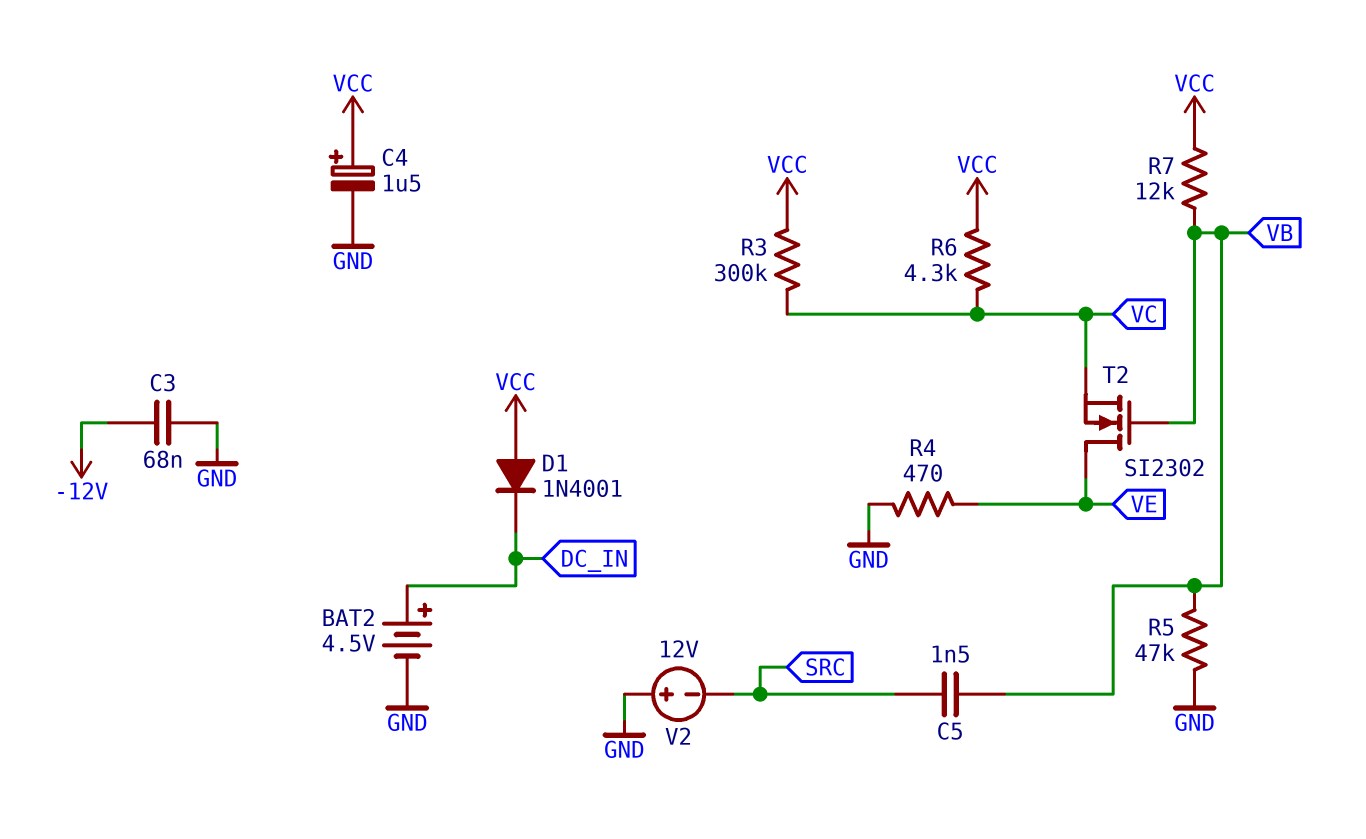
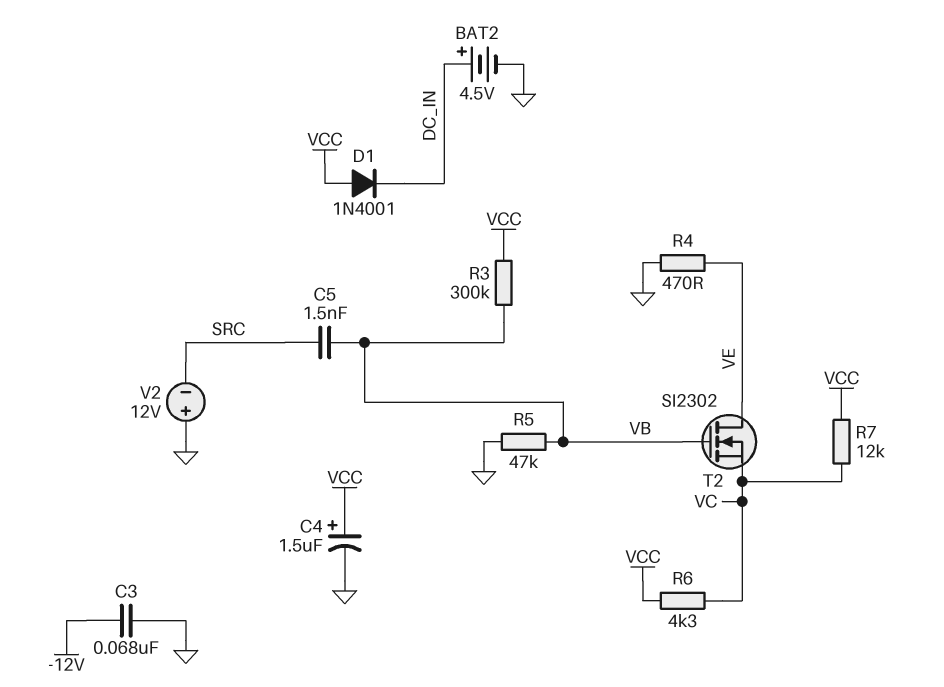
R3: 300k (VC, VCC) -> 300k (VB, VCC)
R7: 12k (VB, VCC) -> 12k (VC, VCC)

